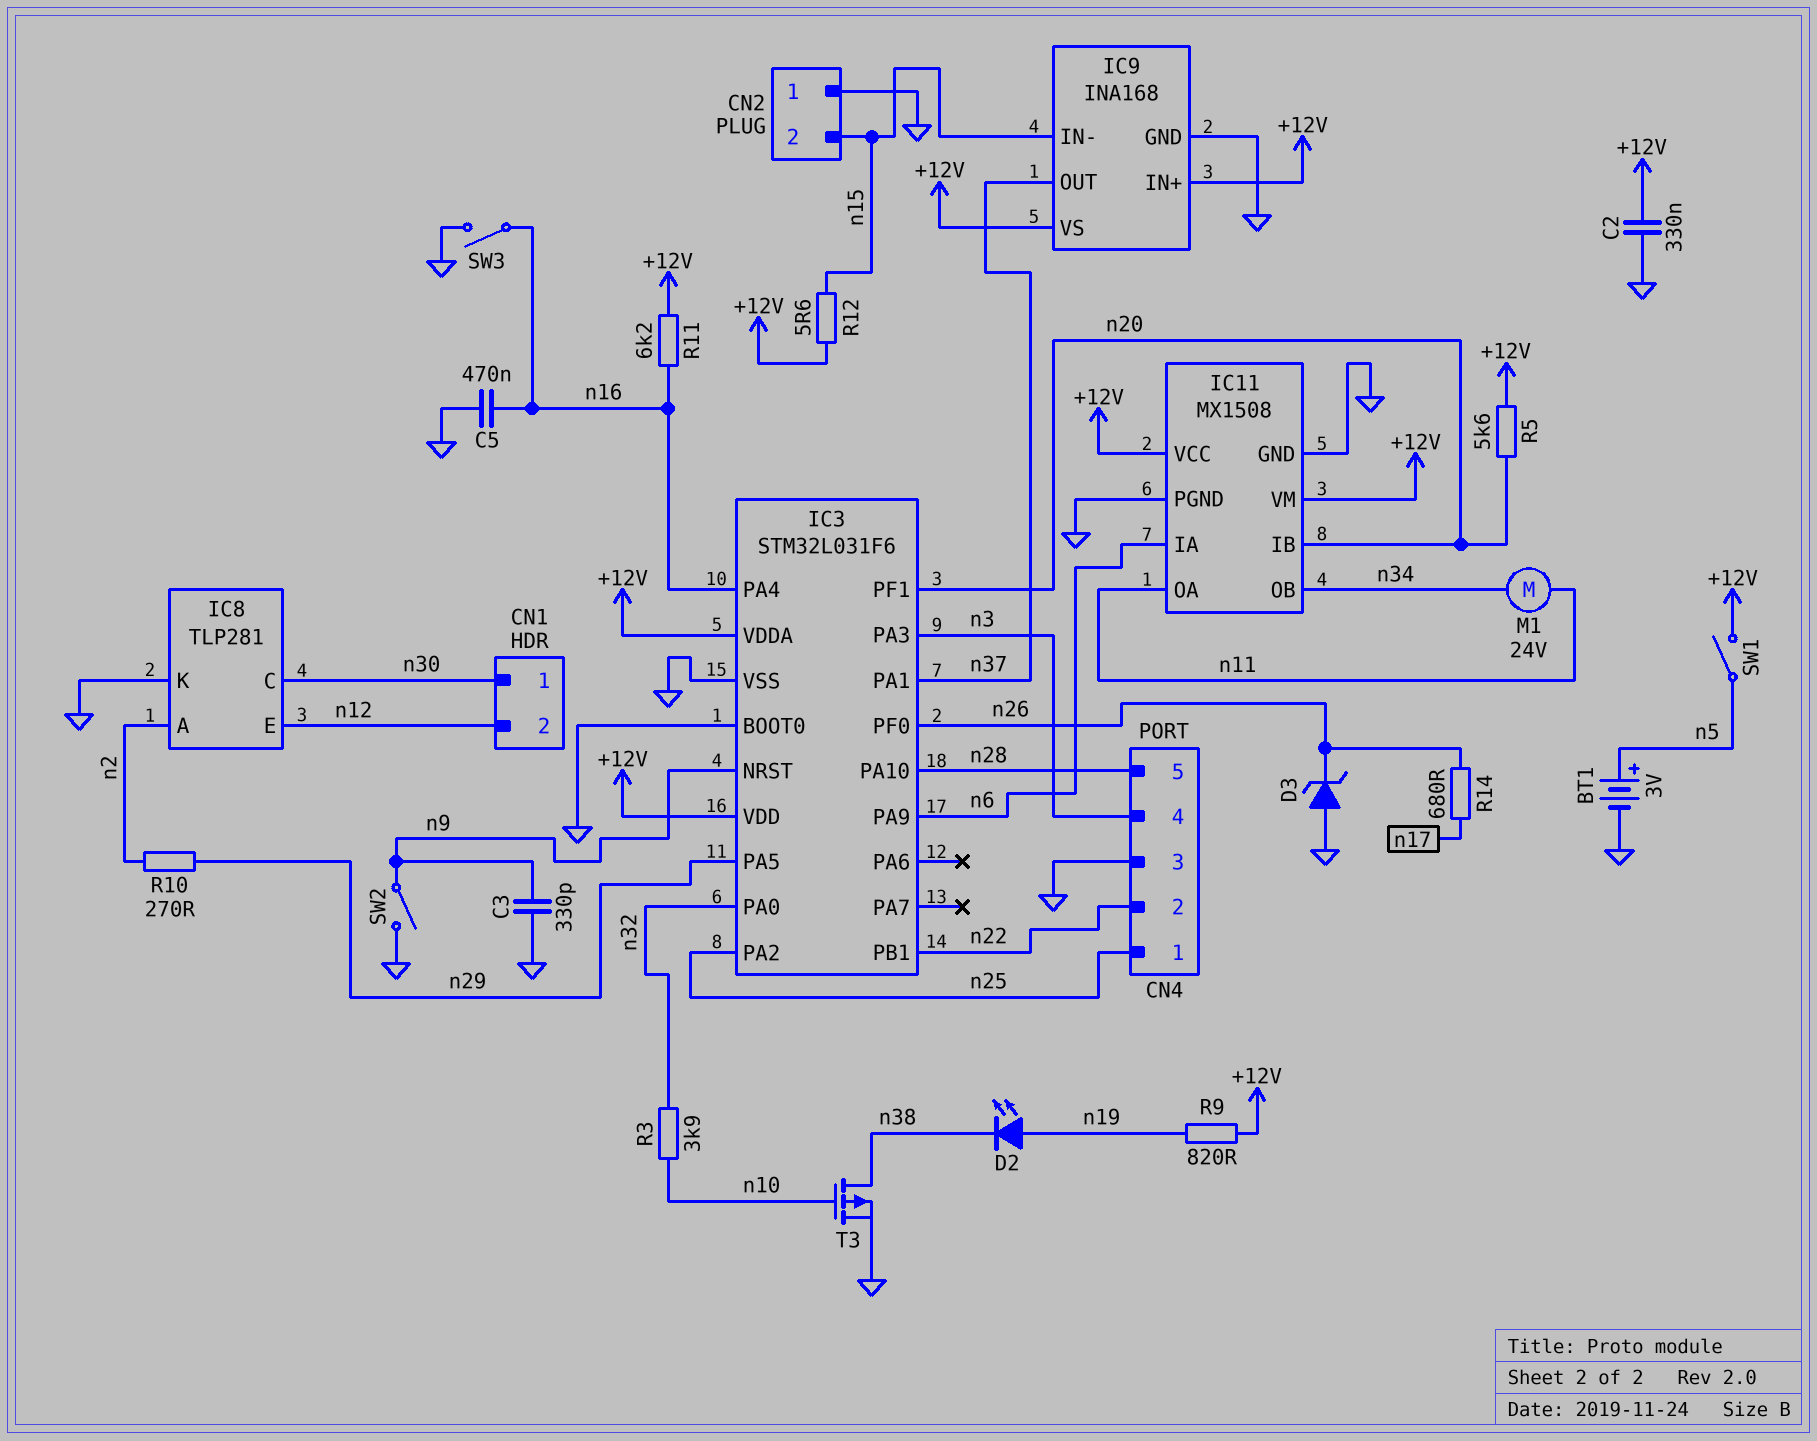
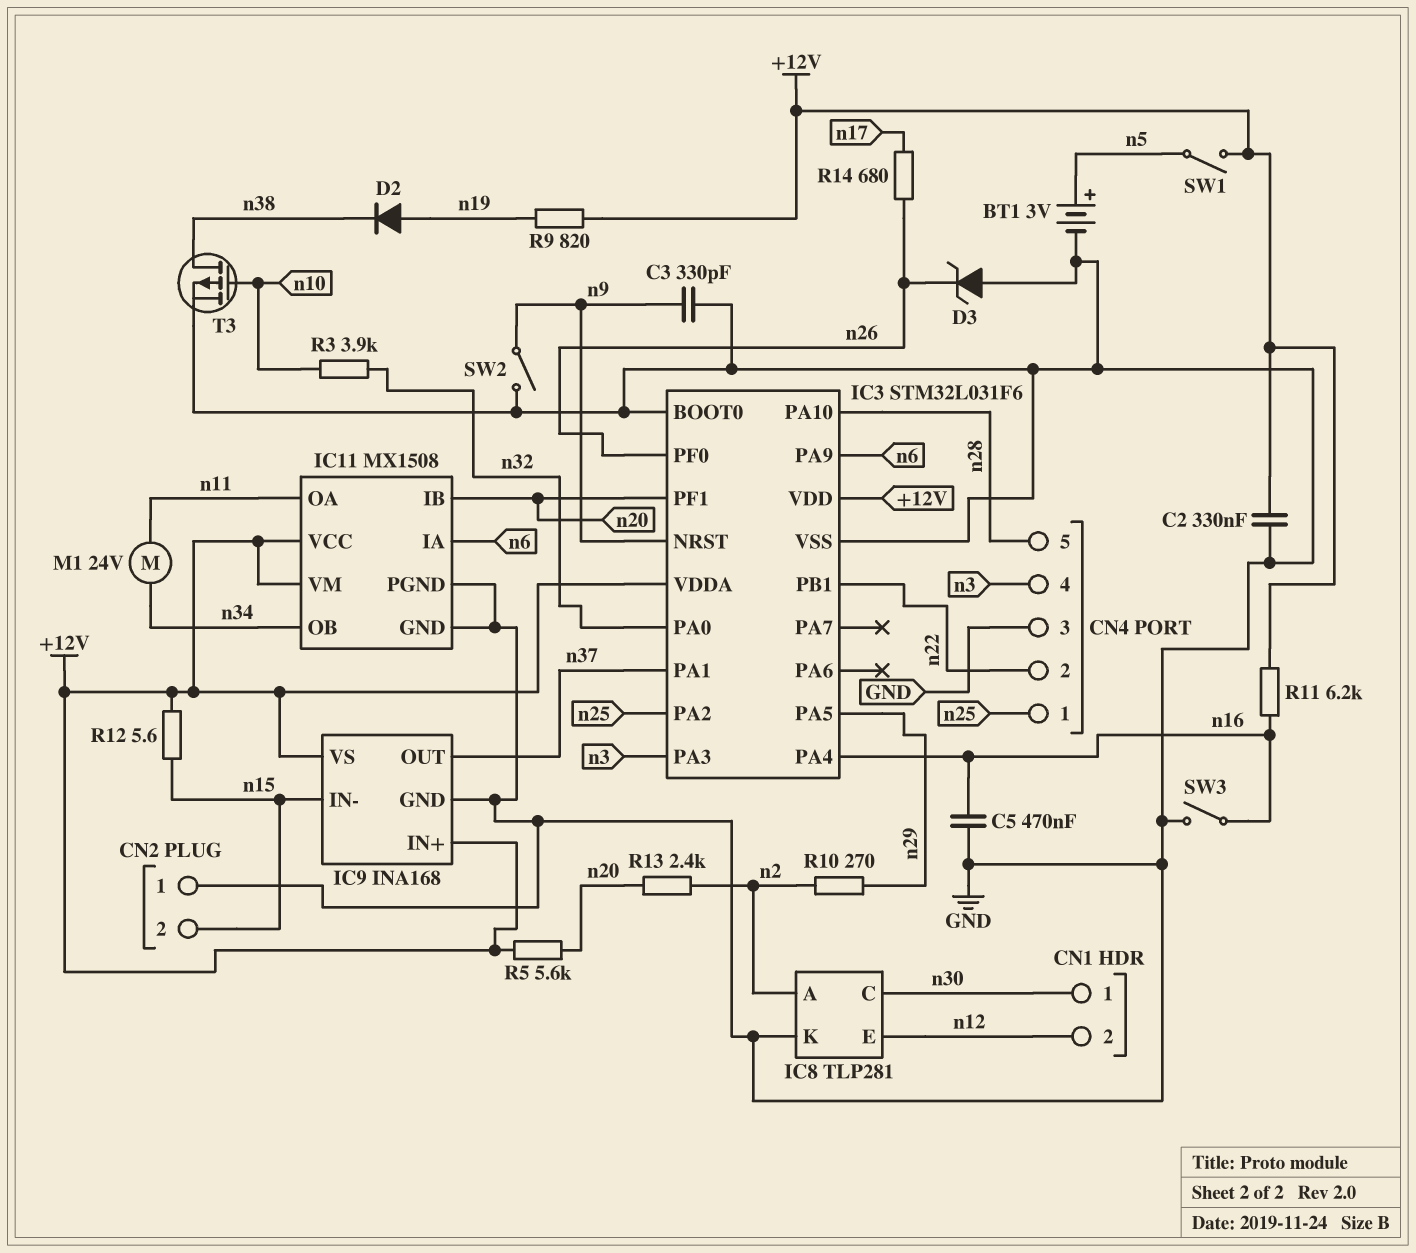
D2: LED (A n19, K n38) -> diode (A n19, K n38)
R13: none -> 2.4k (n2, n20)

